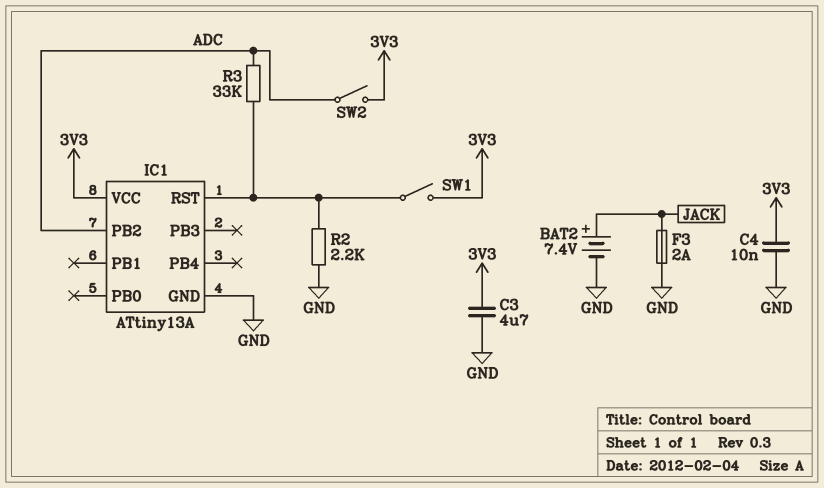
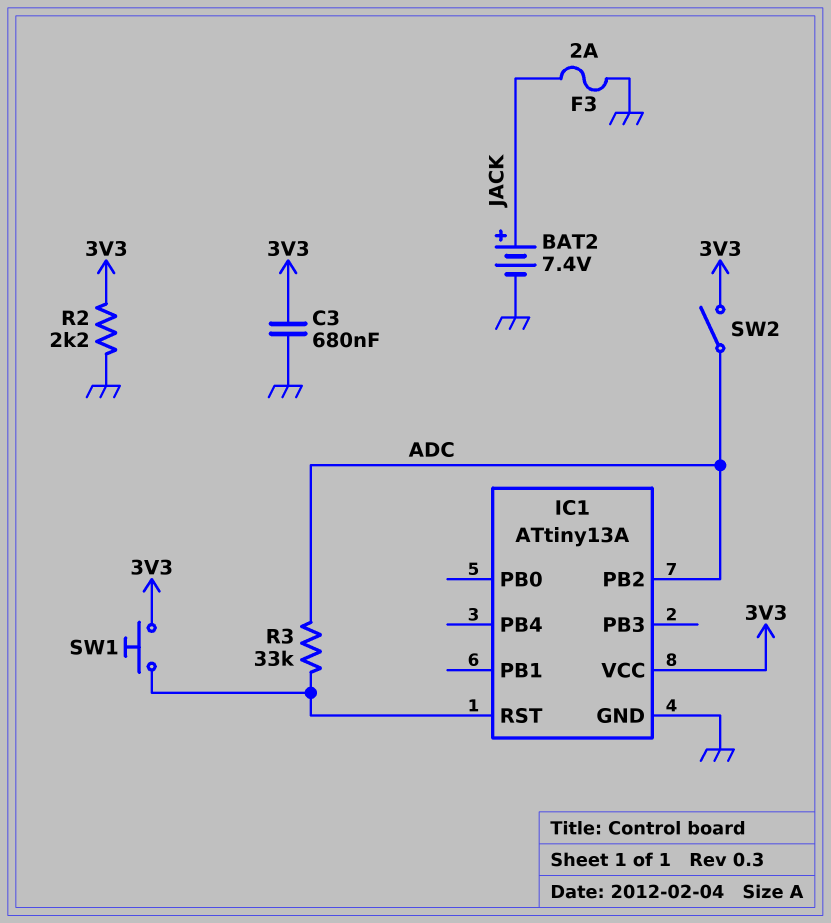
C3: 4.7uF (3V3, GND) -> 680nF (3V3, GND)
C4: 10nF (3V3, GND) -> none
R2: 2.2k (GND, IC1/RST) -> 2.2k (3V3, GND)
SW1: switch (3V3, IC1/RST) -> button (3V3, IC1/RST)

